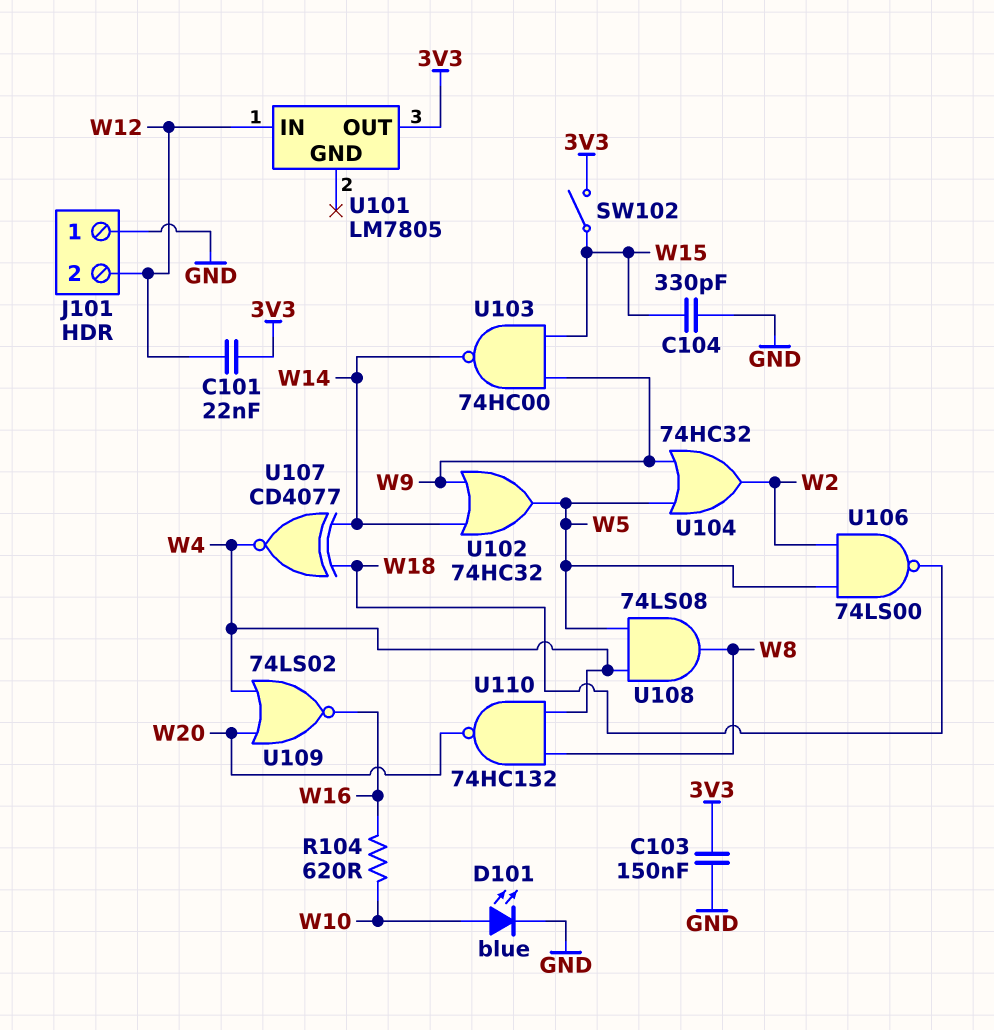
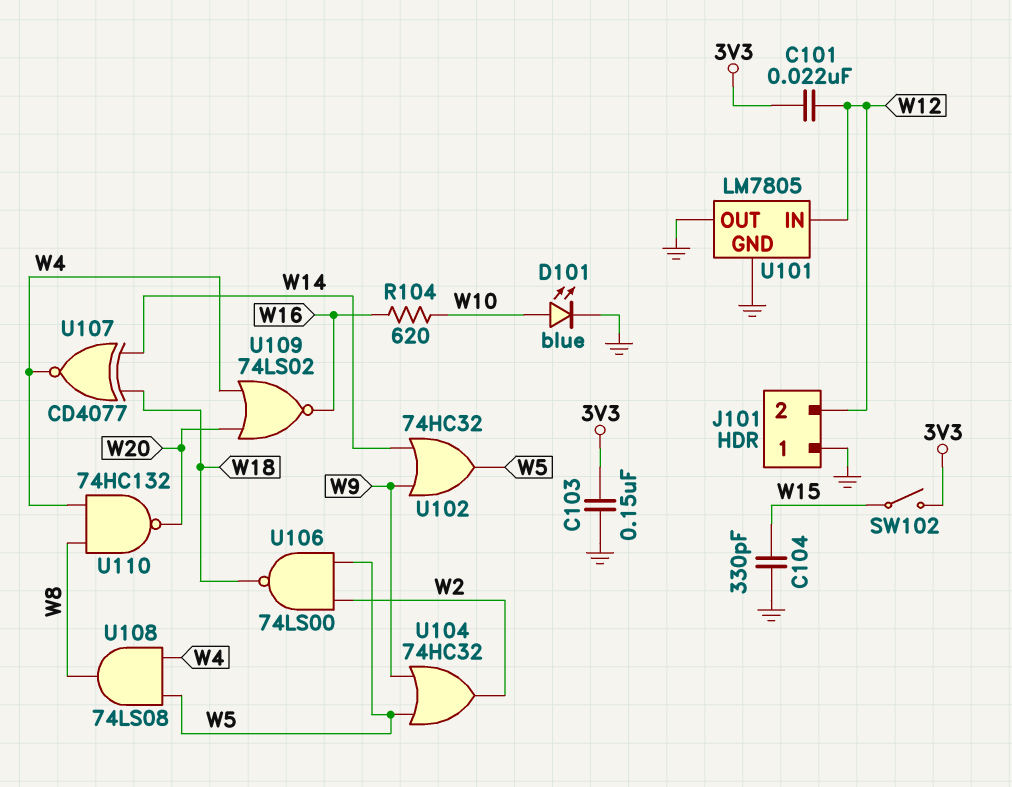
U101 pin GND: none -> GND
U101 pin OUT: 3V3 -> GND
U103: NAND 74HC00 (in W9, in W15, out W14) -> none

